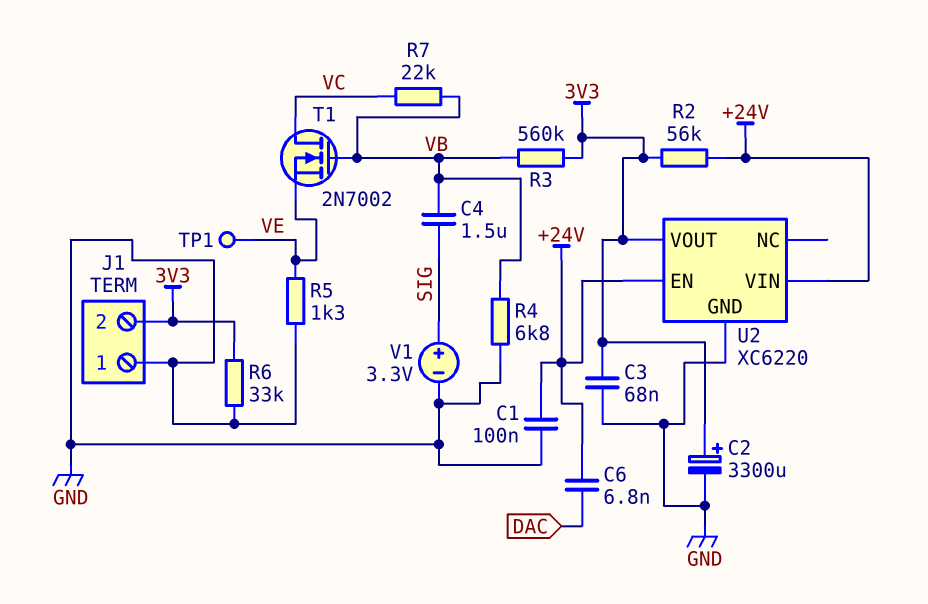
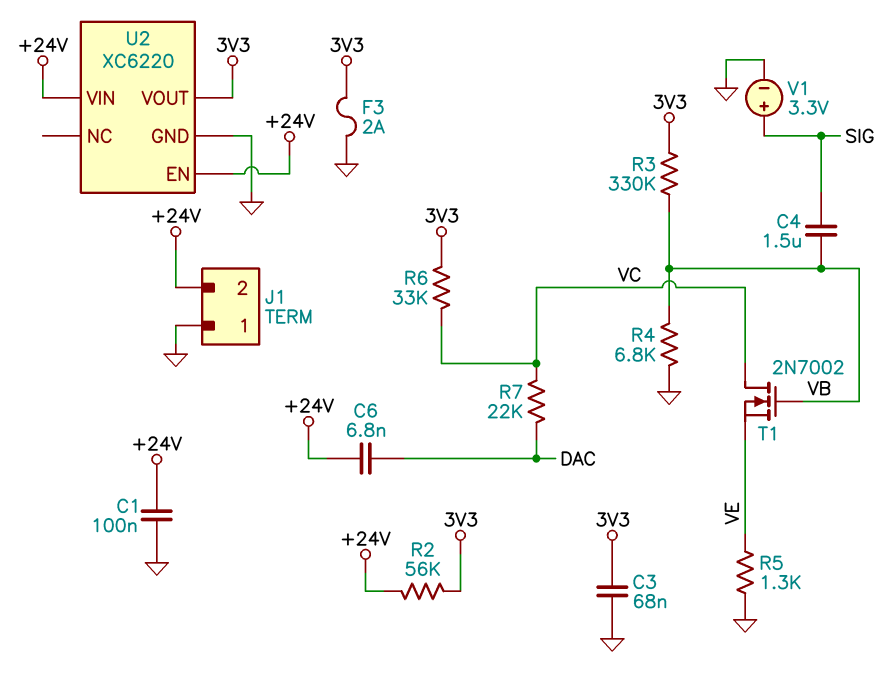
C2: 3300uF (plus 3V3, minus GND) -> none
F3: none -> 2A (3V3, GND)
J1 pin 2: 3V3 -> +24V
R3: 560k (3V3, VB) -> 330k (3V3, VB)
R6: 33k (3V3, GND) -> 33k (3V3, VC)
R7: 22k (VB, VC) -> 22k (DAC, VC)
TP1: test point (VE) -> none

